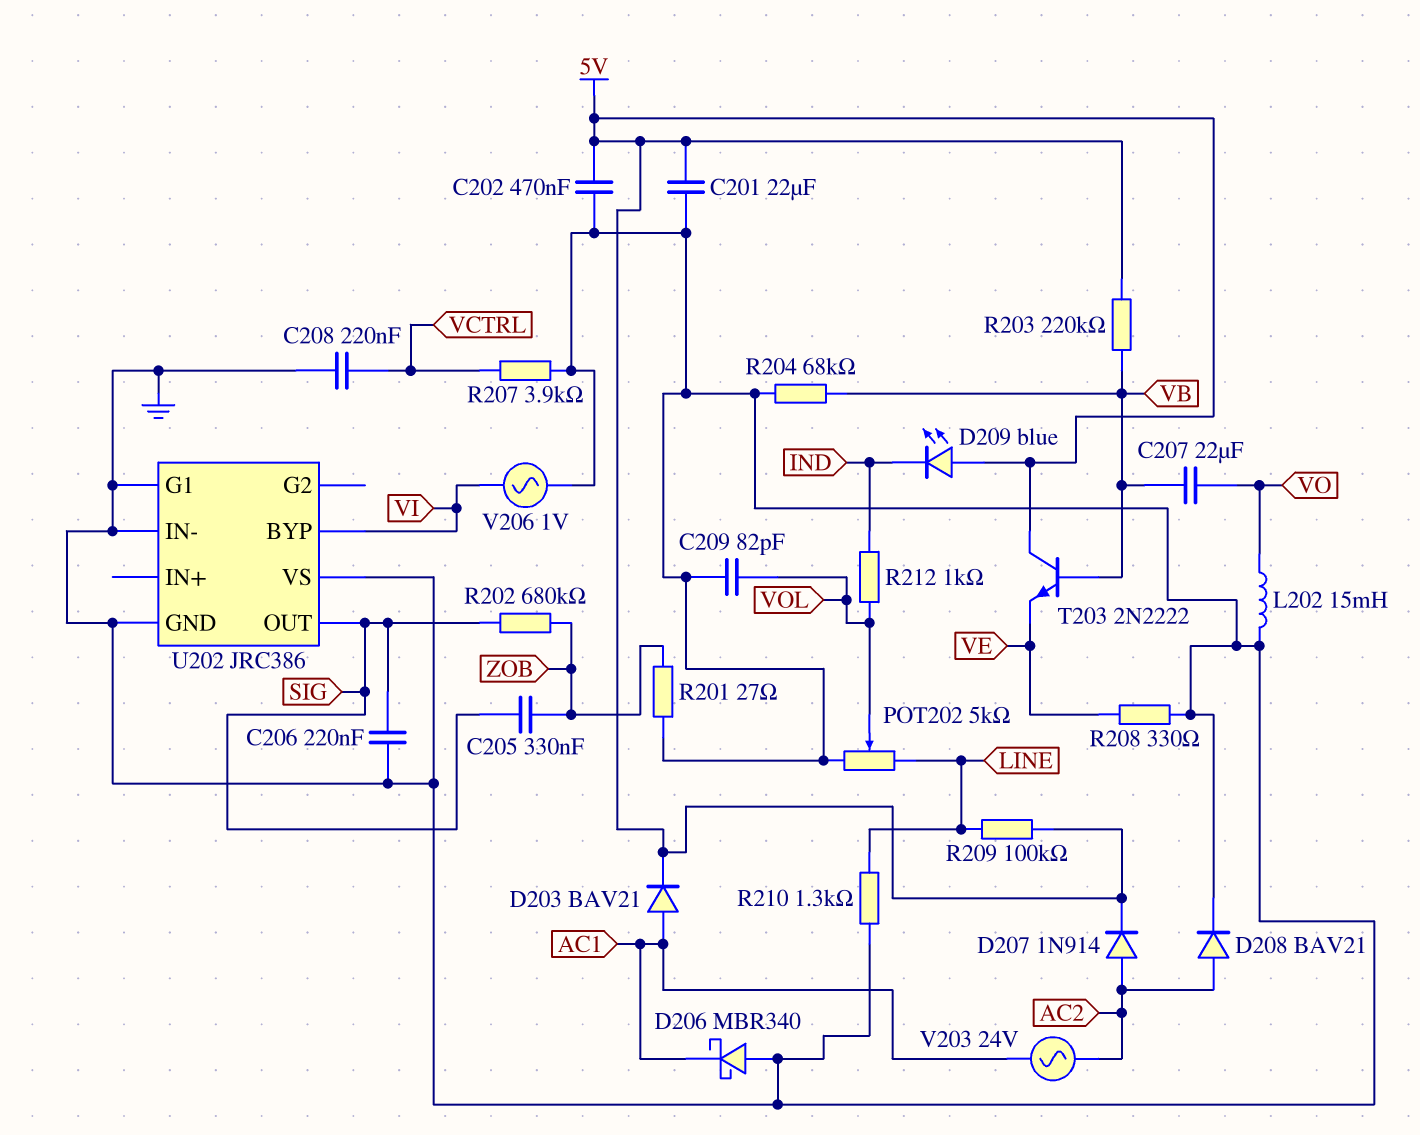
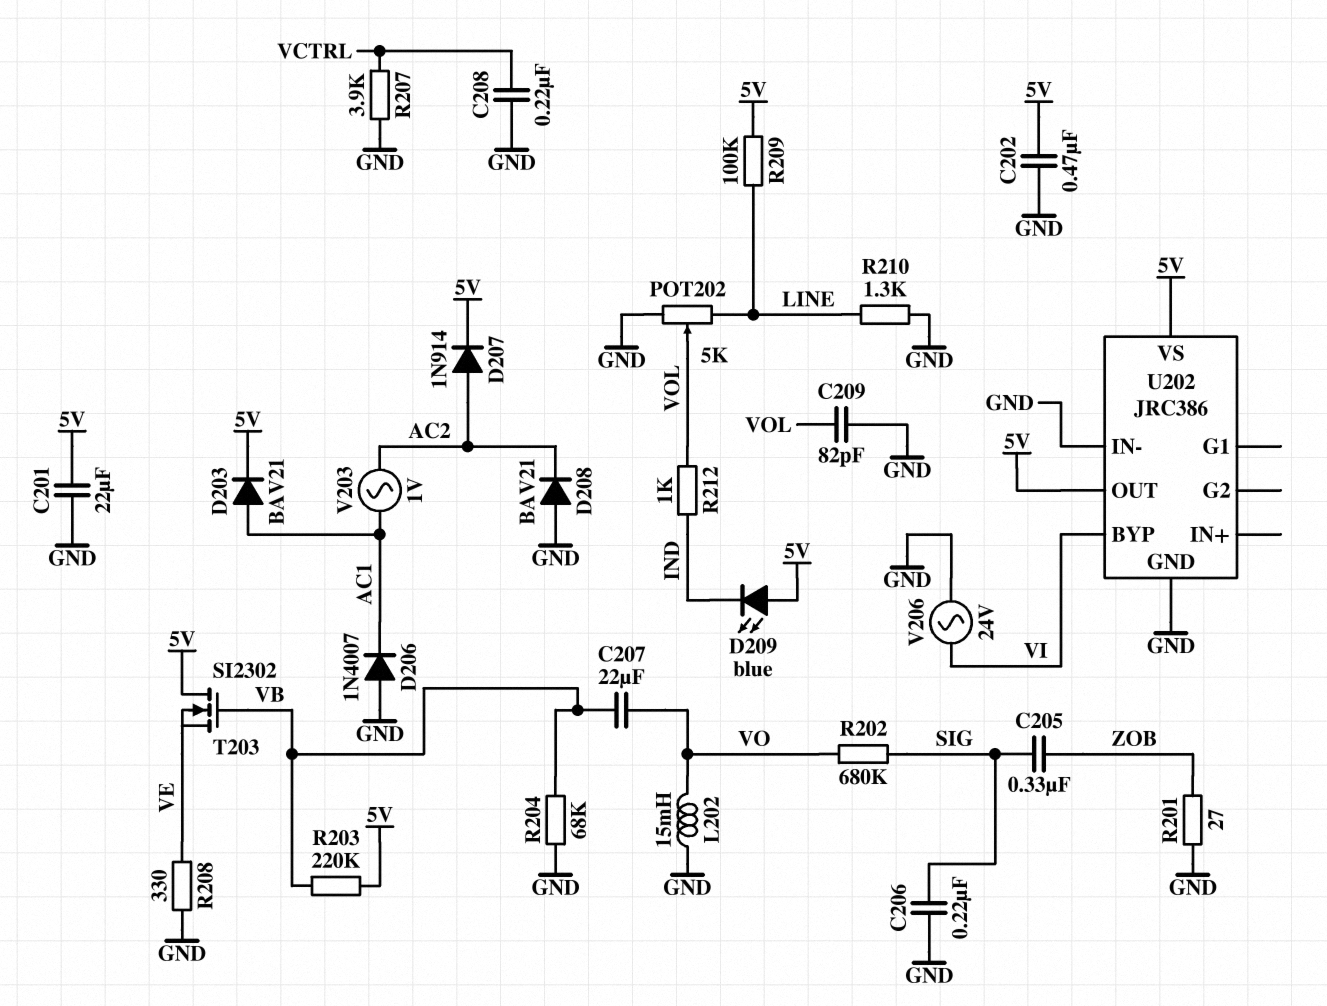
D206: schottky MBR340 (A GND, K AC1) -> diode 1N4007 (A GND, K AC1)
D208: diode BAV21 (A AC2, K GND) -> diode BAV21 (A GND, K AC2)
R202: 680k (SIG, ZOB) -> 680k (SIG, VO)
T203: NPN 2N2222 (B VB, C 5V, E VE) -> NMOS SI2302 (G VB, D 5V, S VE)
U202 pin G1: GND -> none
U202 pin OUT: SIG -> 5V
U202 pin VS: GND -> 5V
V203: AC 24V (AC1, AC2) -> AC 1V (AC1, AC2)
V206: AC 1V (GND, VI) -> AC 24V (GND, VI)

